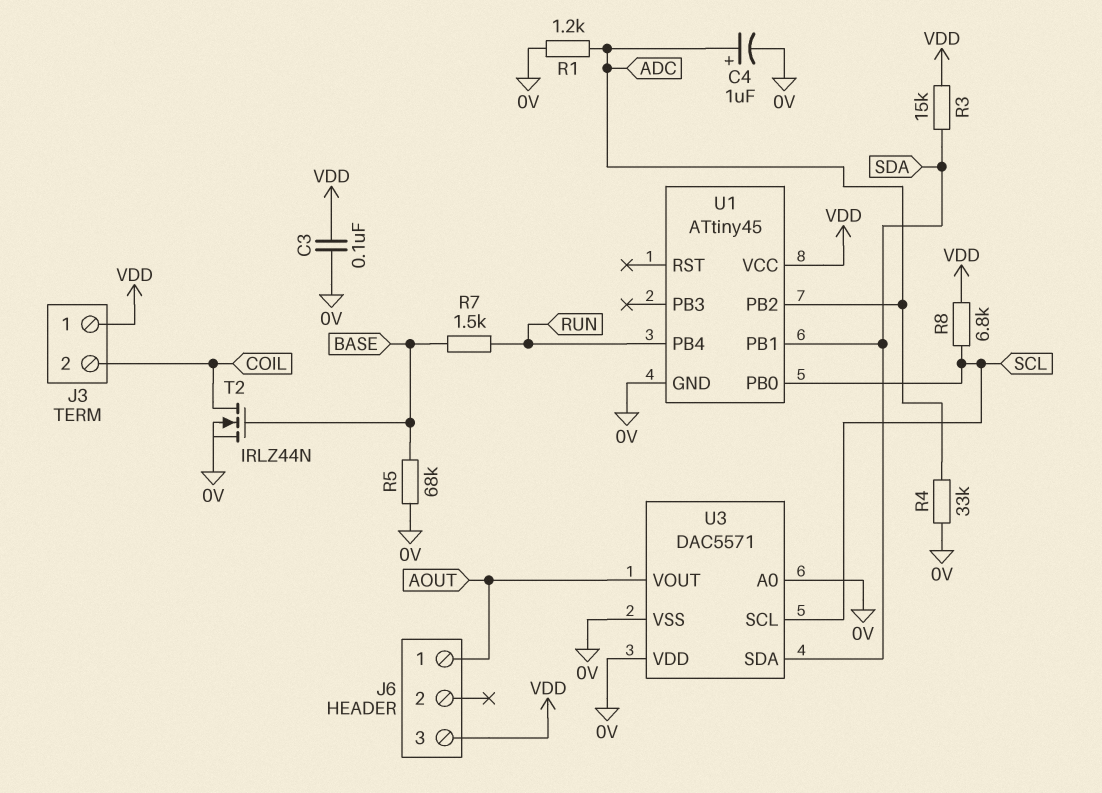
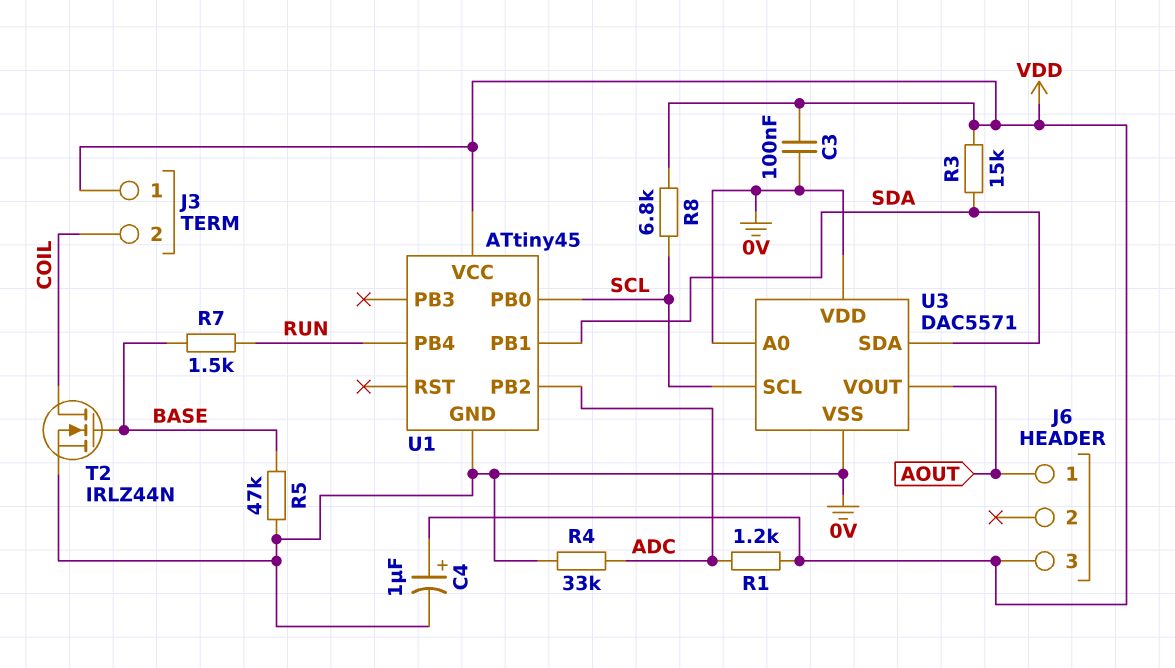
C4: 1uF (plus ADC, minus 0V) -> 1uF (plus VDD, minus 0V)
R1: 1.2k (0V, ADC) -> 1.2k (ADC, VDD)
R5: 68k (0V, BASE) -> 47k (0V, BASE)

